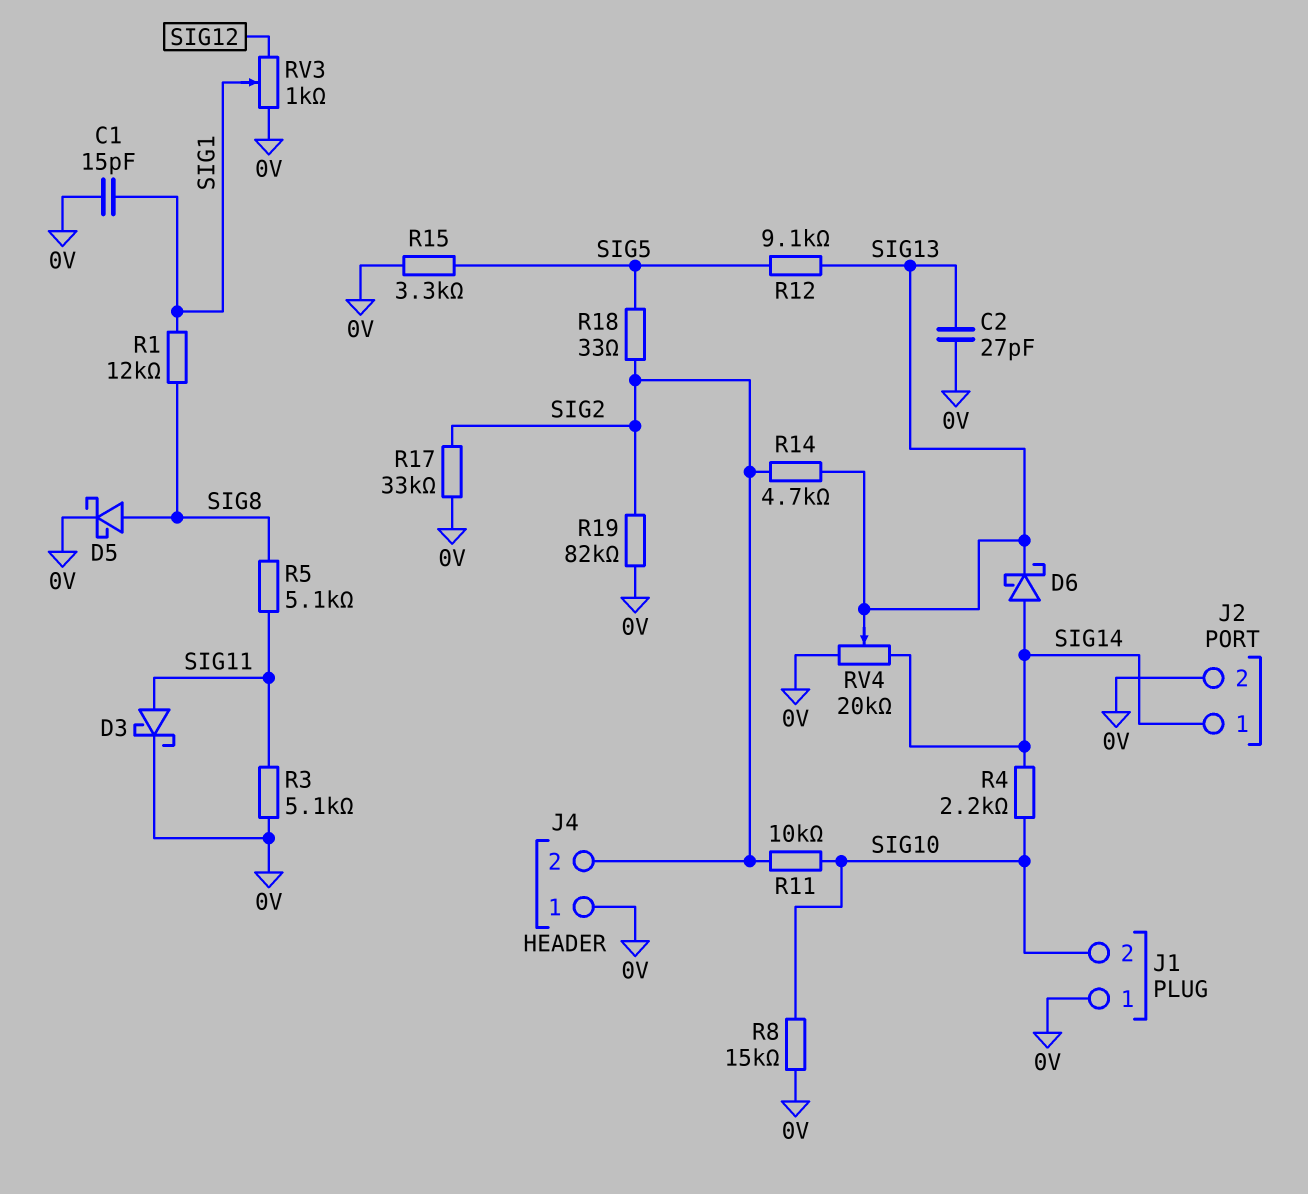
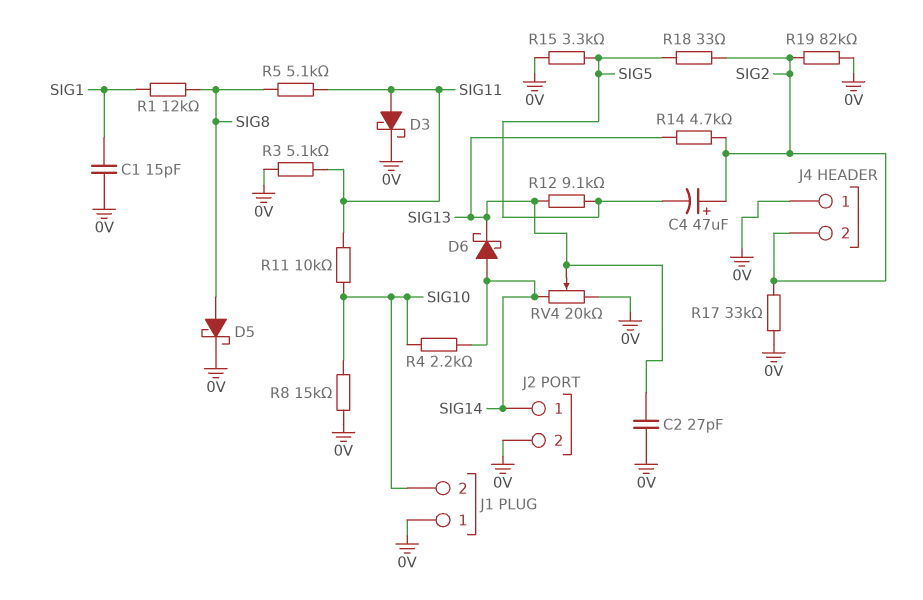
C4: none -> 47uF (plus SIG2, minus SIG5)
R11: 10k (SIG2, SIG10) -> 10k (SIG10, SIG11)
RV3: 1k (0V, SIG12, wiper SIG1) -> none

